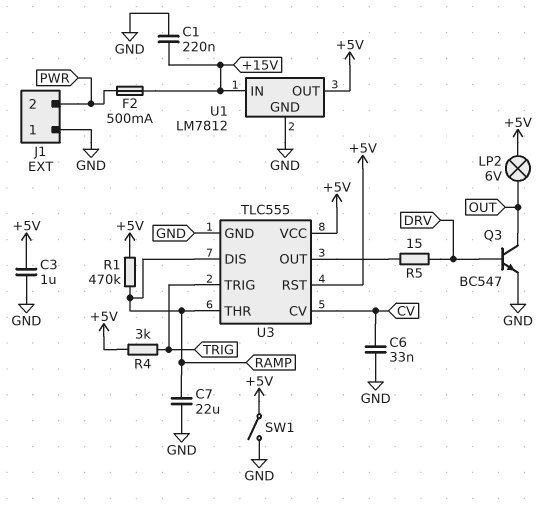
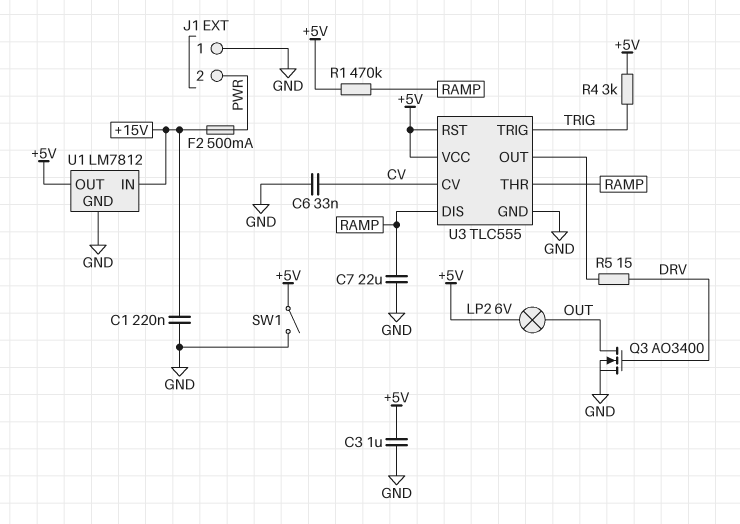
Q3: NPN BC547 (B DRV, C OUT, E GND) -> NMOS AO3400 (G DRV, D OUT, S GND)

